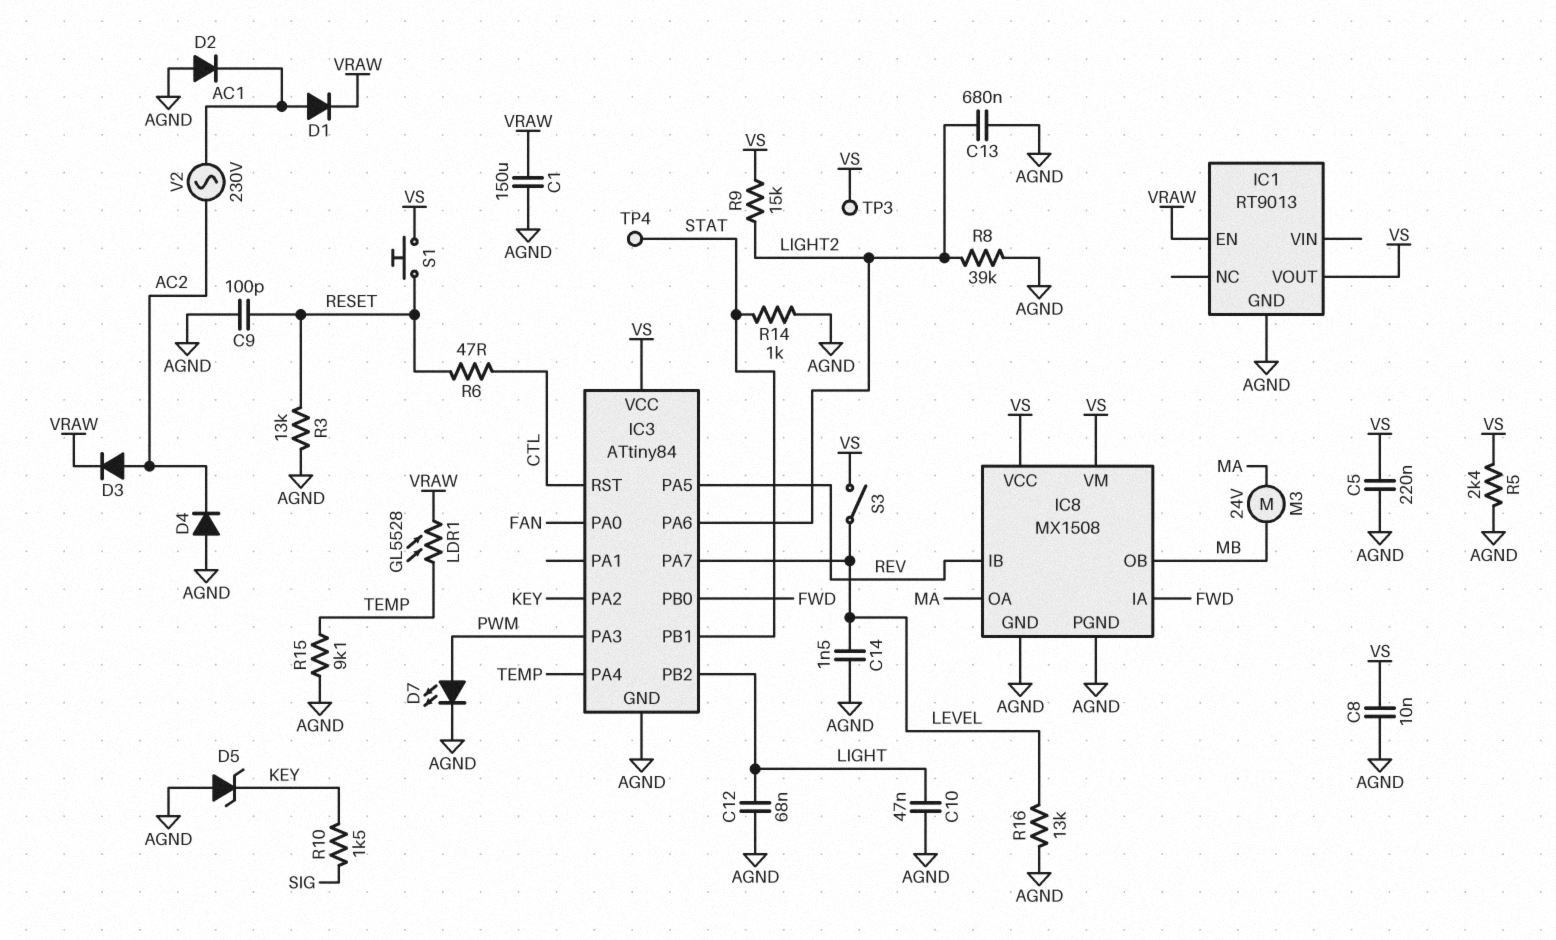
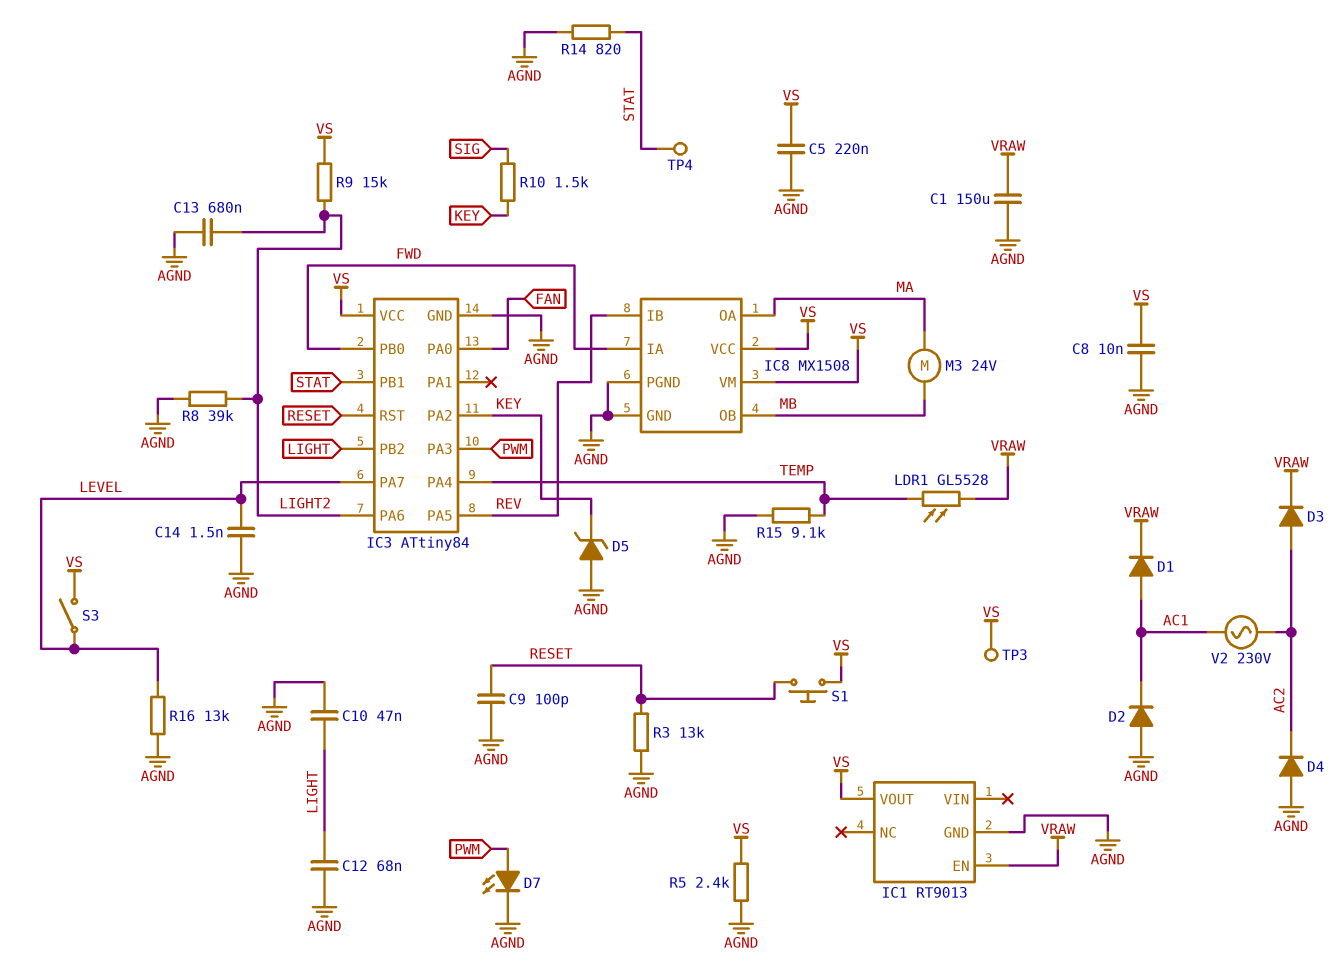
IC3 pin RST: CTL -> RESET
R6: 47 (CTL, RESET) -> none
R14: 1k (AGND, STAT) -> 820 (AGND, STAT)

